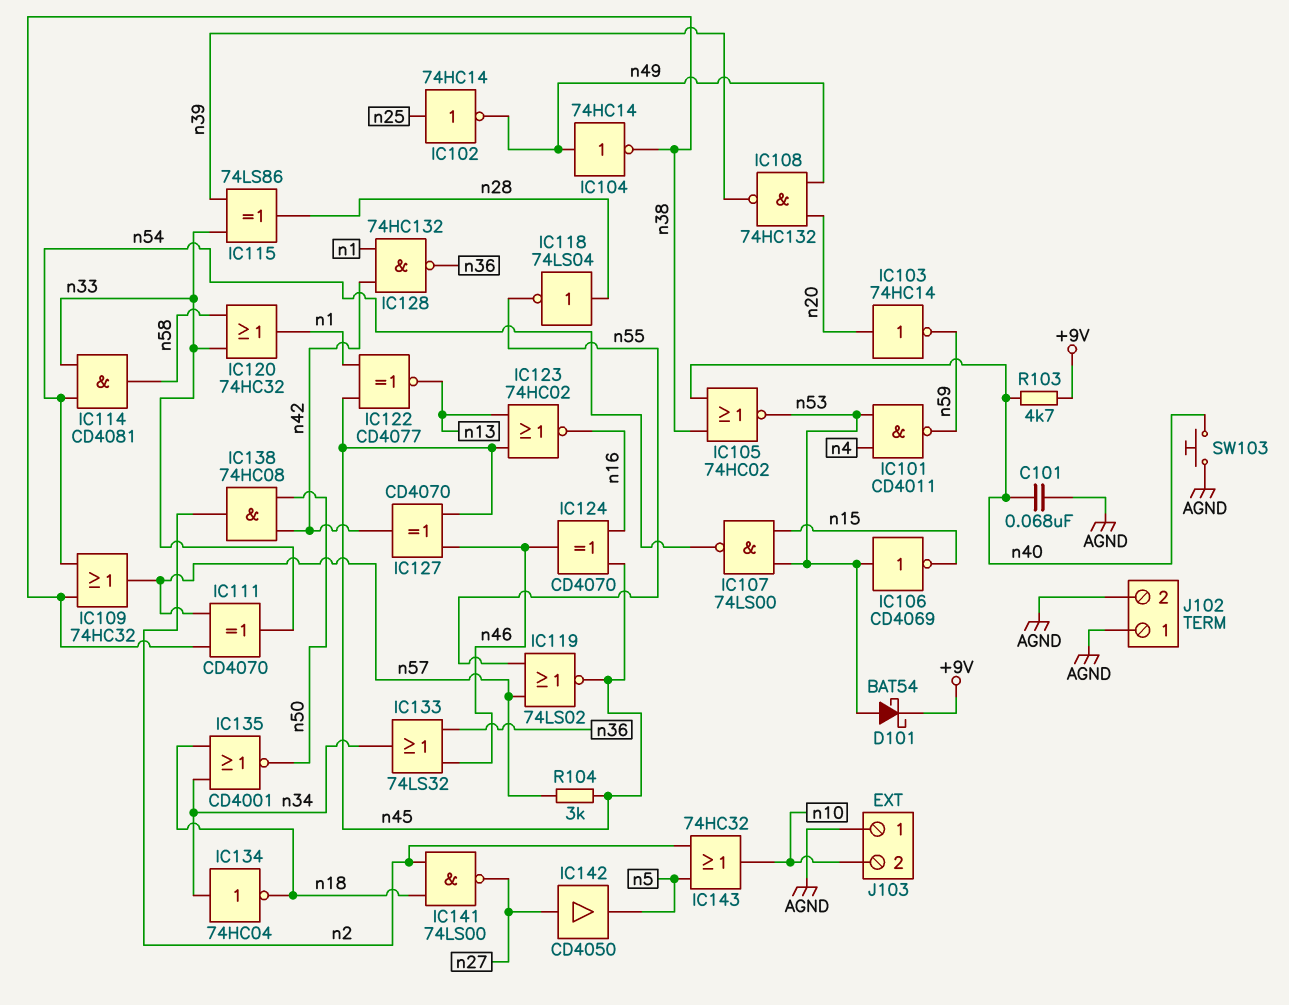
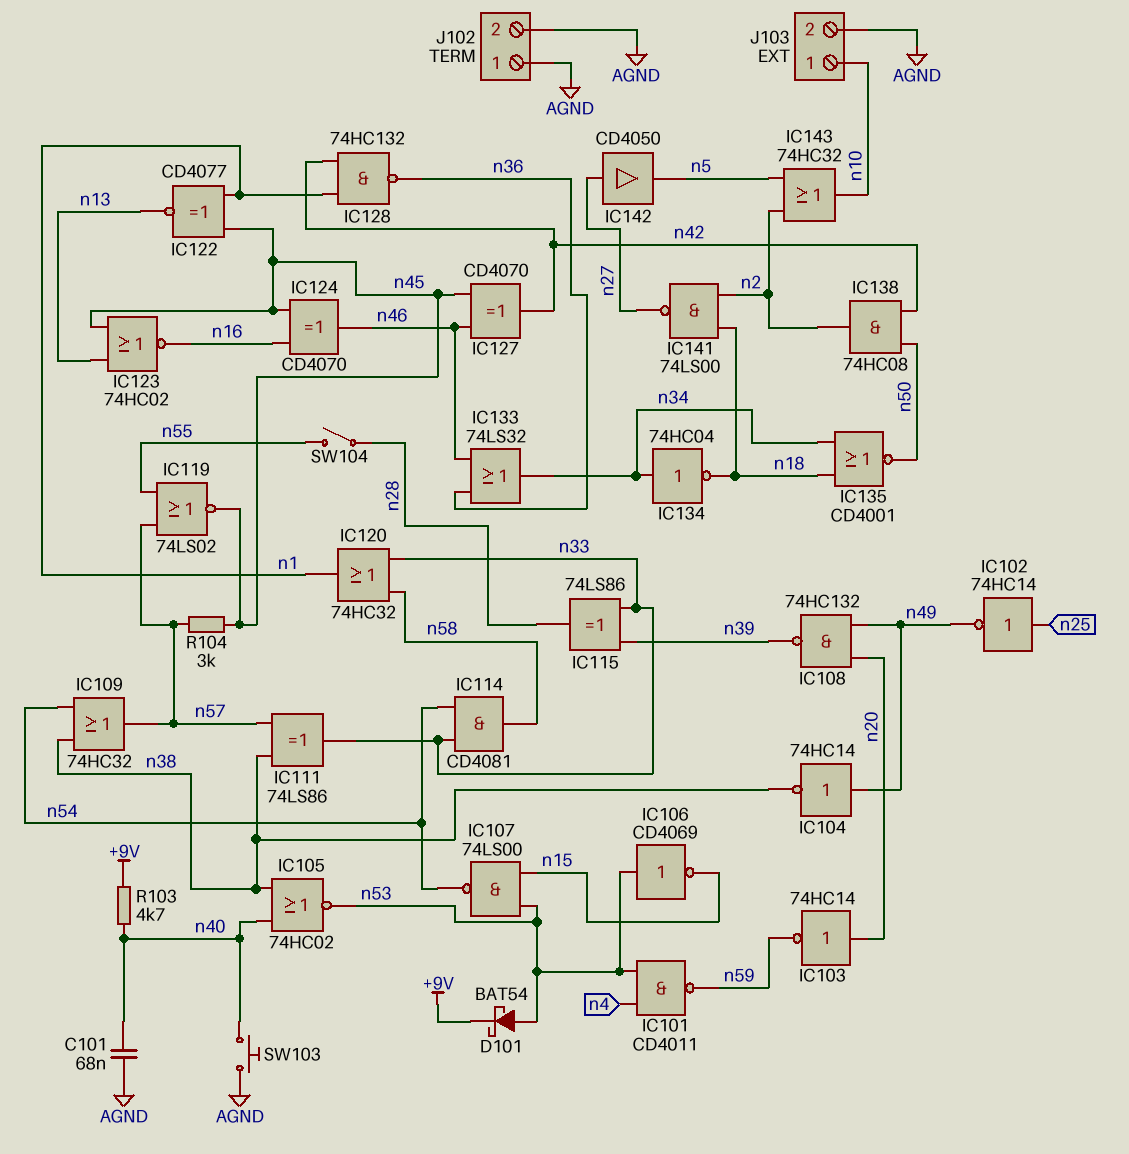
IC111: XOR CD4070 (in n38, in n57, out n33) -> XOR 74LS86 (in n38, in n57, out n33)
IC118: NOT 74LS04 (in n28, out n55) -> none
J103 pin 1: AGND -> n10
J103 pin 2: n10 -> AGND
SW104: none -> switch (n28, n55)

